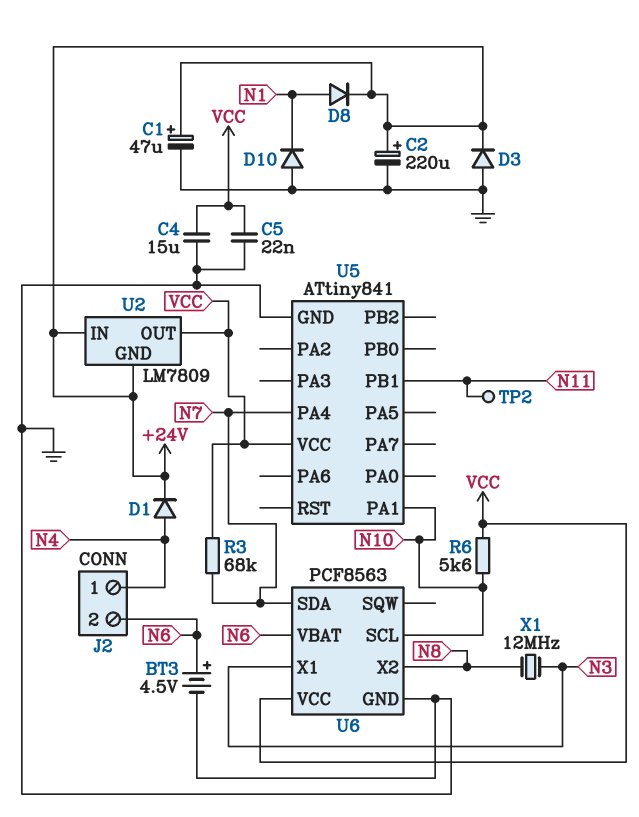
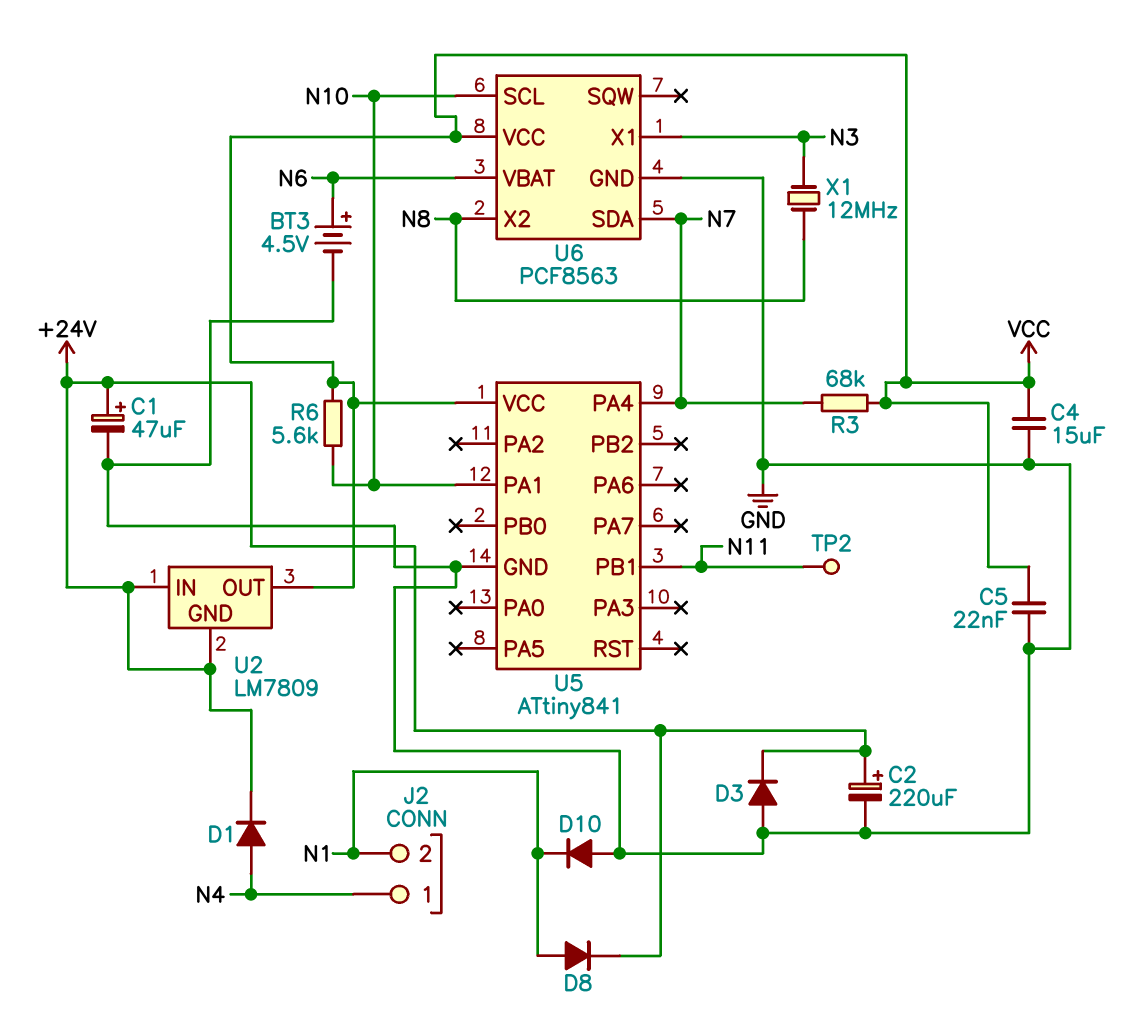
J2 pin 2: N6 -> N1

